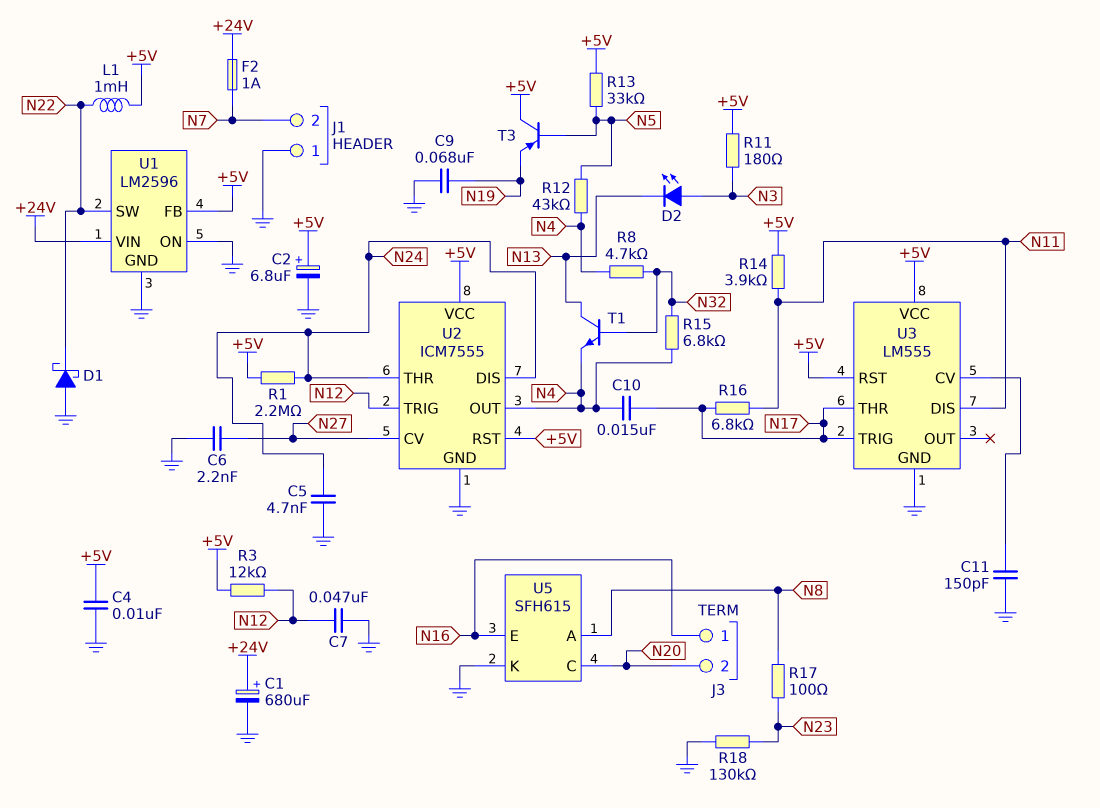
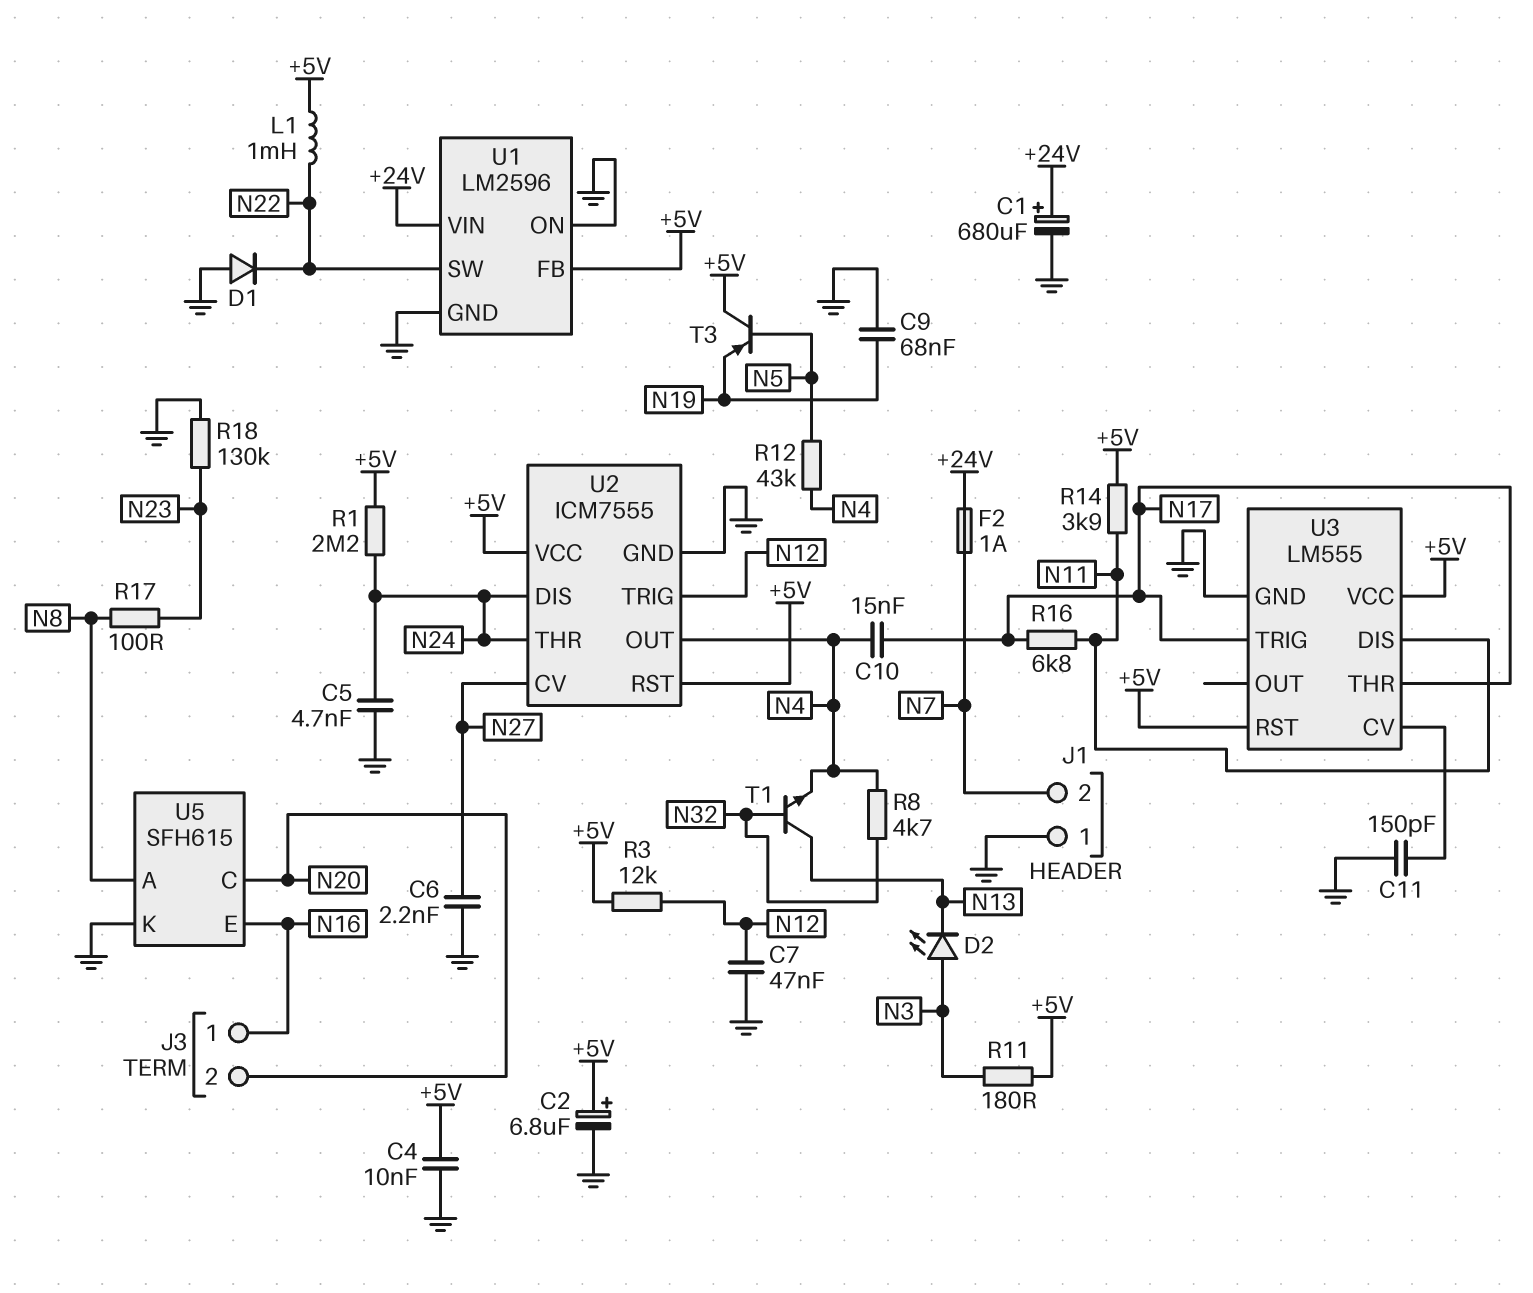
D1: schottky (A GND, K N22) -> diode (A GND, K N22)
R13: 33k (+5V, N5) -> none
R15: 6.8k (N4, N32) -> none

